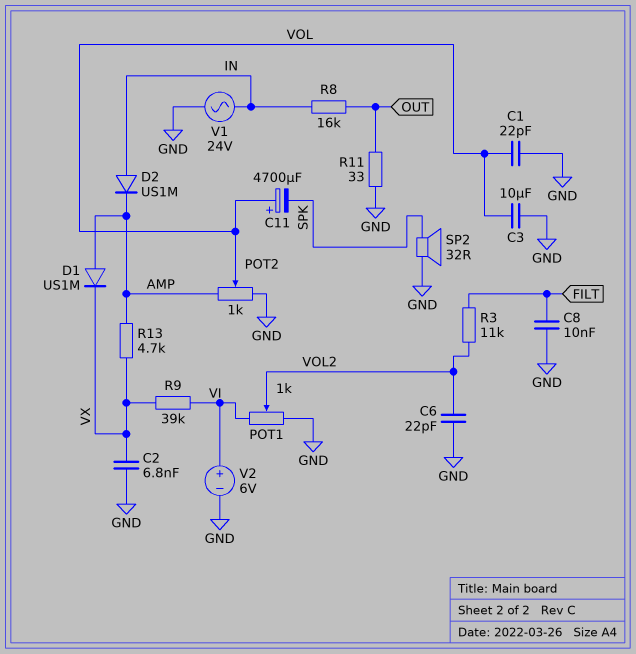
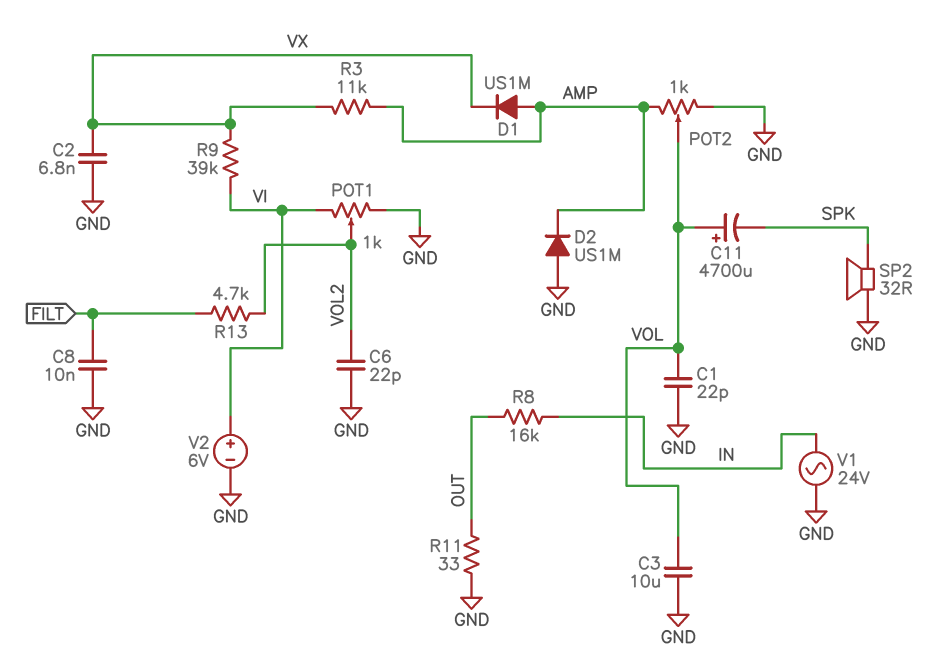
D2: diode US1M (A IN, K AMP) -> diode US1M (A GND, K AMP)
R3: 11k (FILT, VOL2) -> 11k (AMP, VX)
R13: 4.7k (AMP, VX) -> 4.7k (FILT, VOL2)

